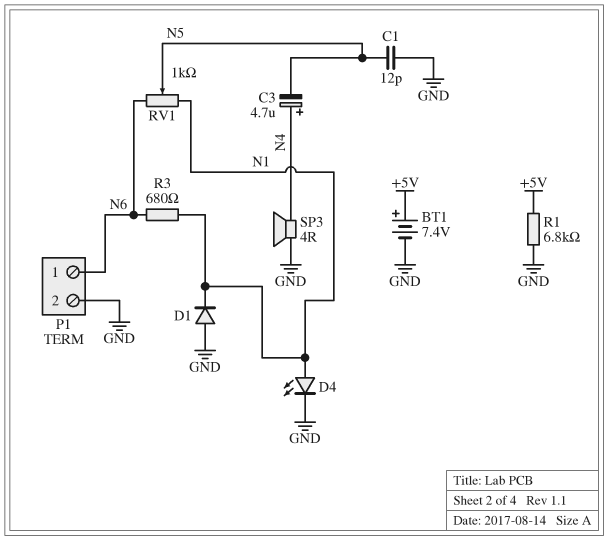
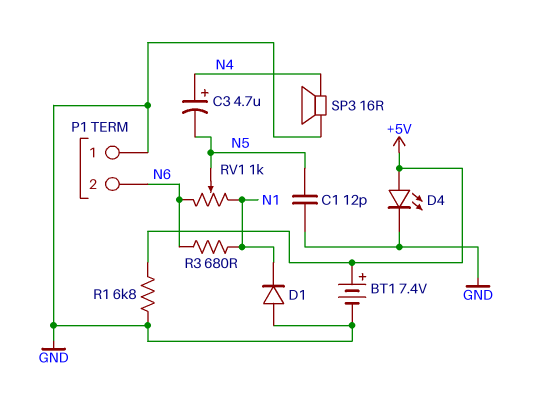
D4: LED (A N1, K GND) -> LED (A +5V, K GND)
P1 pin 1: N6 -> GND
P1 pin 2: GND -> N6
SP3: speaker 4R (GND, N4) -> speaker 16R (GND, N4)

